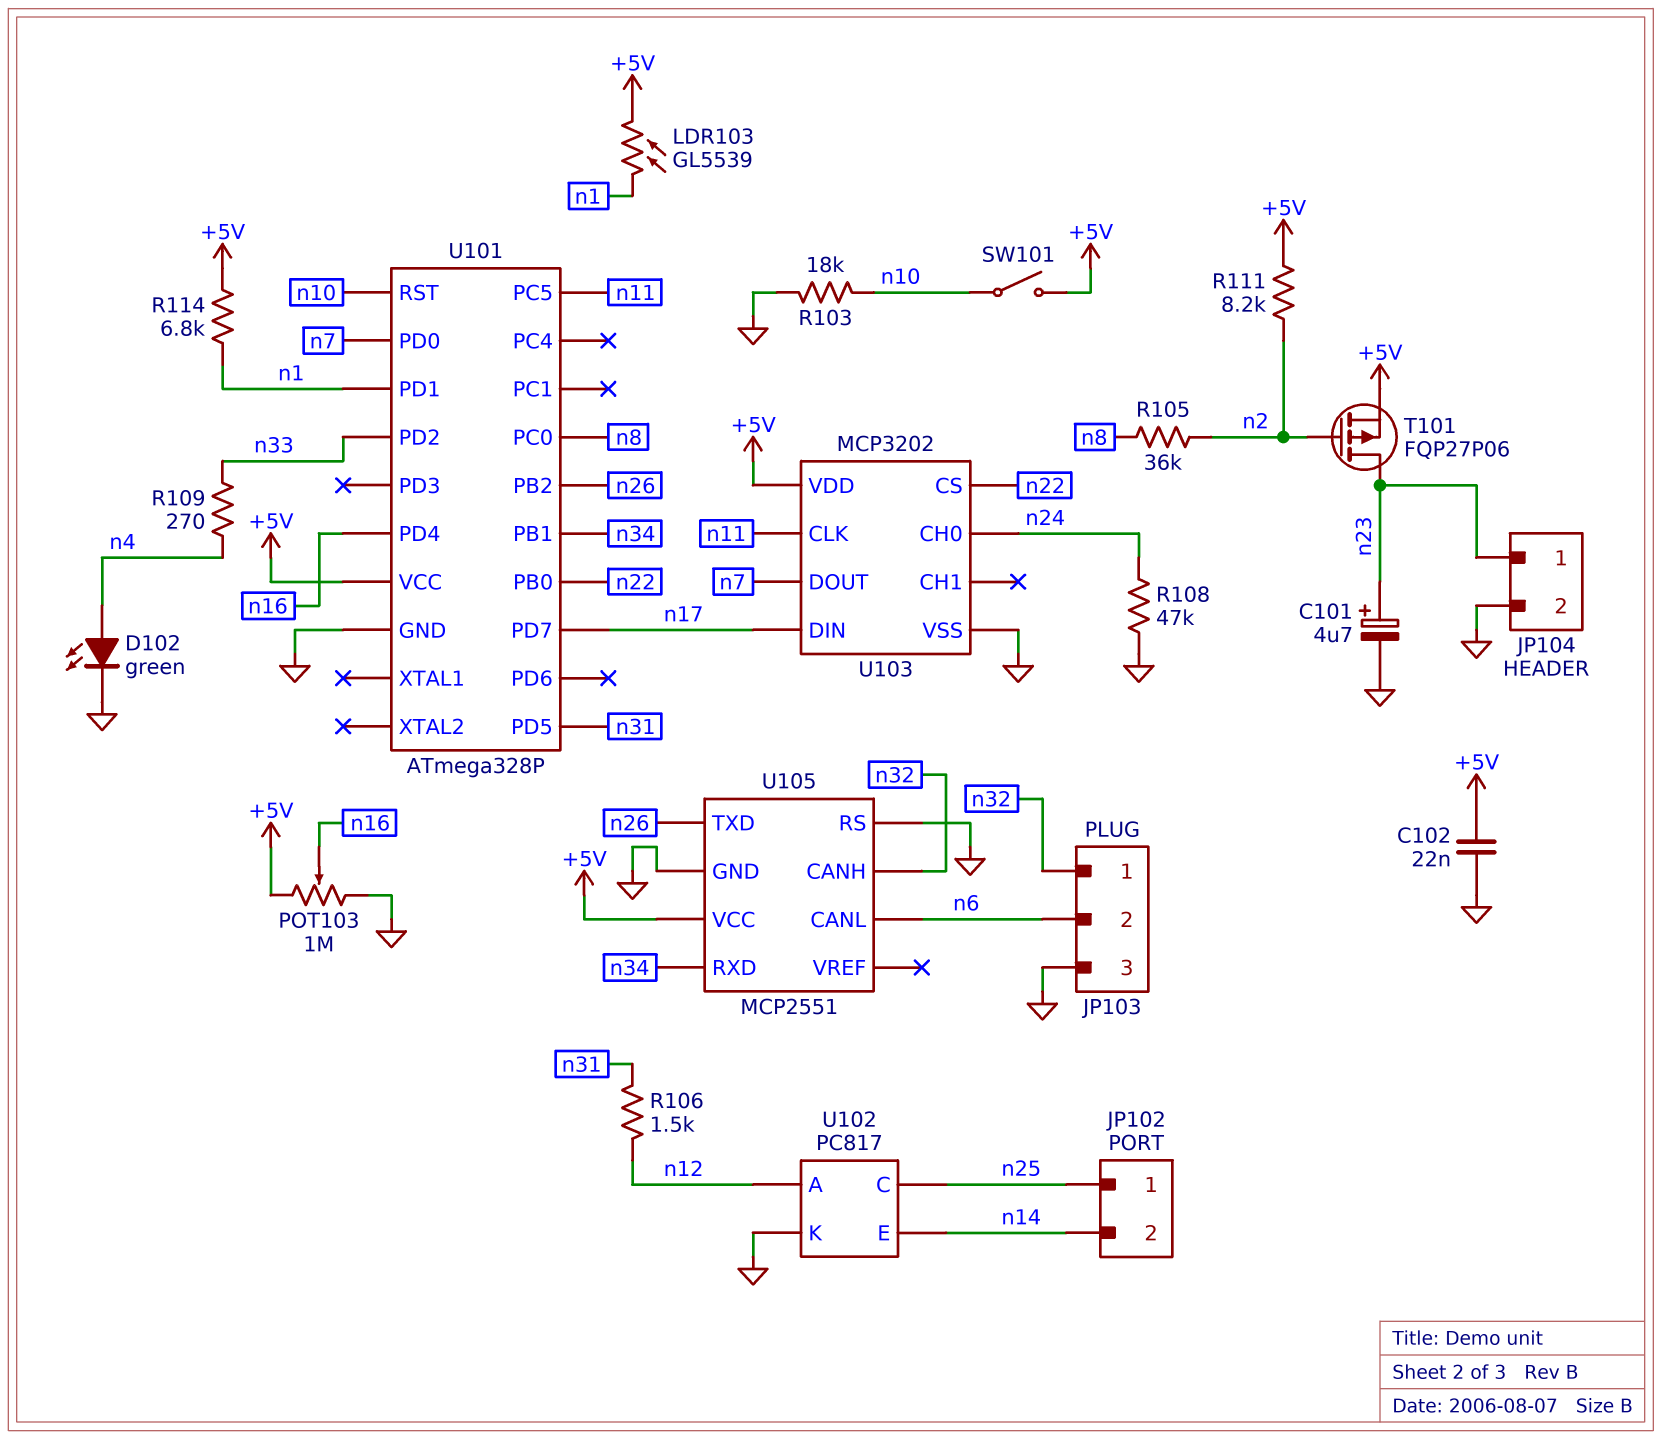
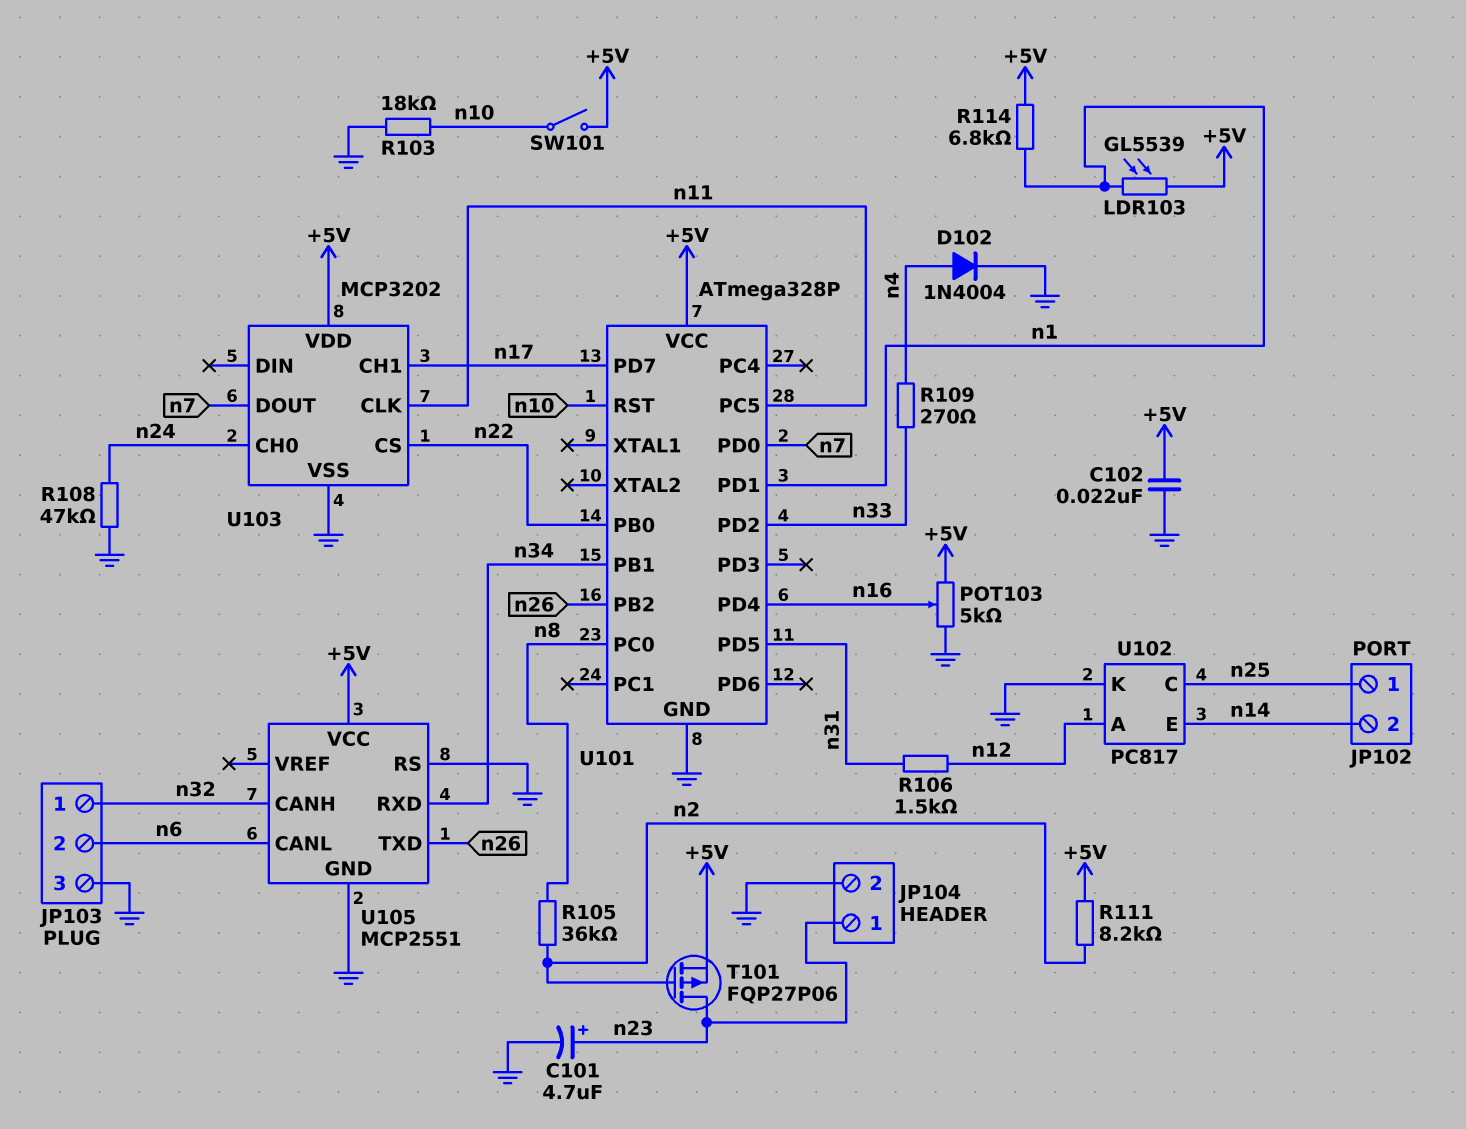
D102: LED green (A n4, K GND) -> diode 1N4004 (A n4, K GND)
POT103: 1M (+5V, GND, wiper n16) -> 5k (+5V, GND, wiper n16)
U103 pin CH1: none -> n17
U103 pin DIN: n17 -> none

